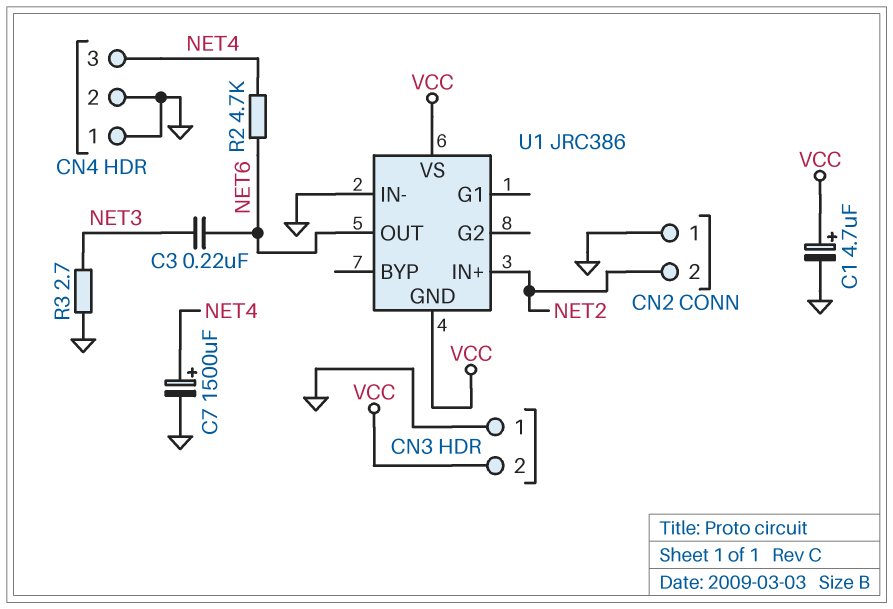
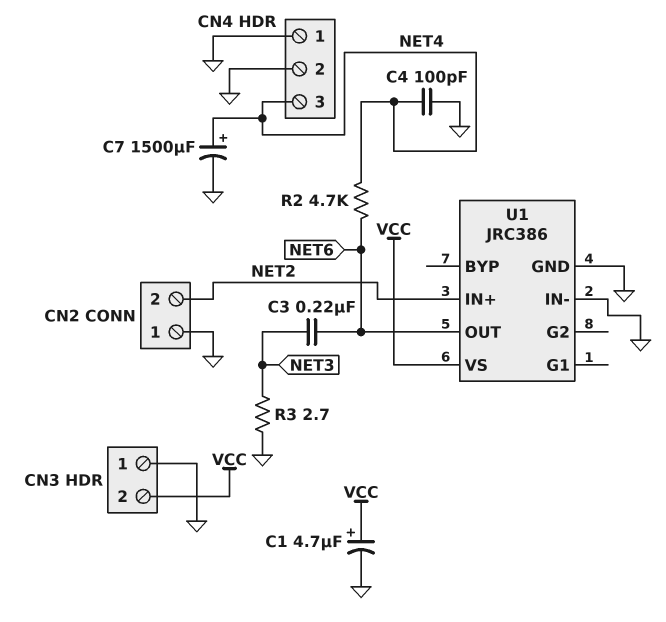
C4: none -> 100pF (GND, NET4)
U1 pin GND: VCC -> GND

